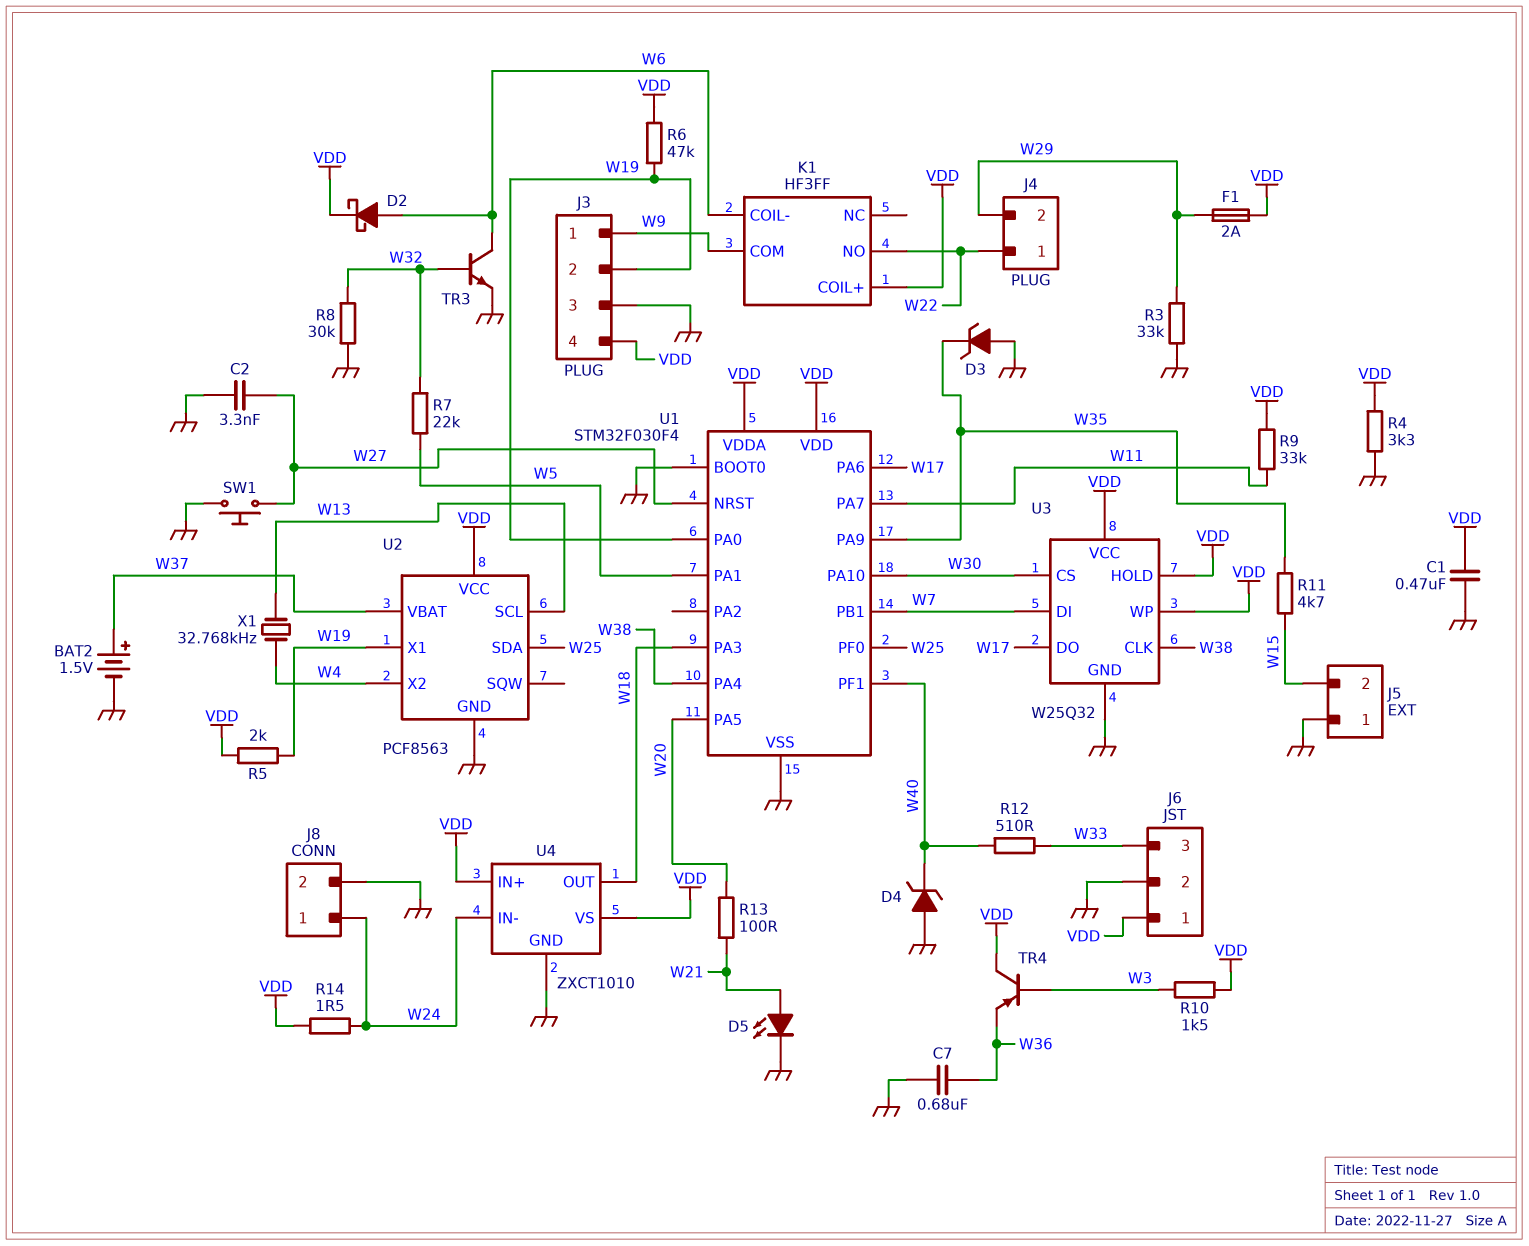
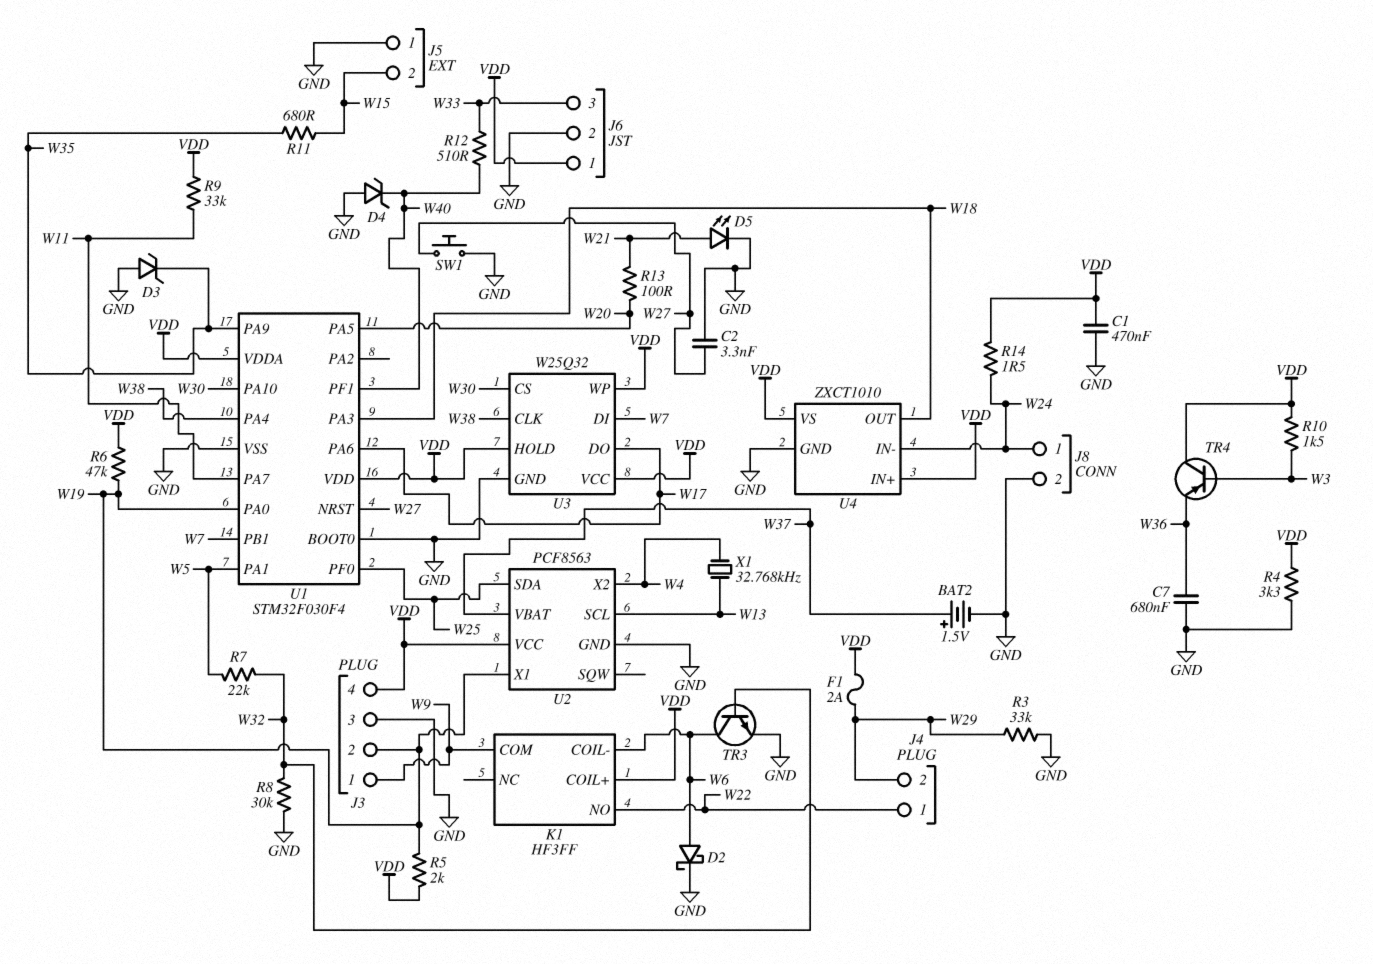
D2: schottky (A W6, K VDD) -> schottky (A W6, K GND)
R11: 4.7k (W15, W35) -> 680 (W15, W35)

